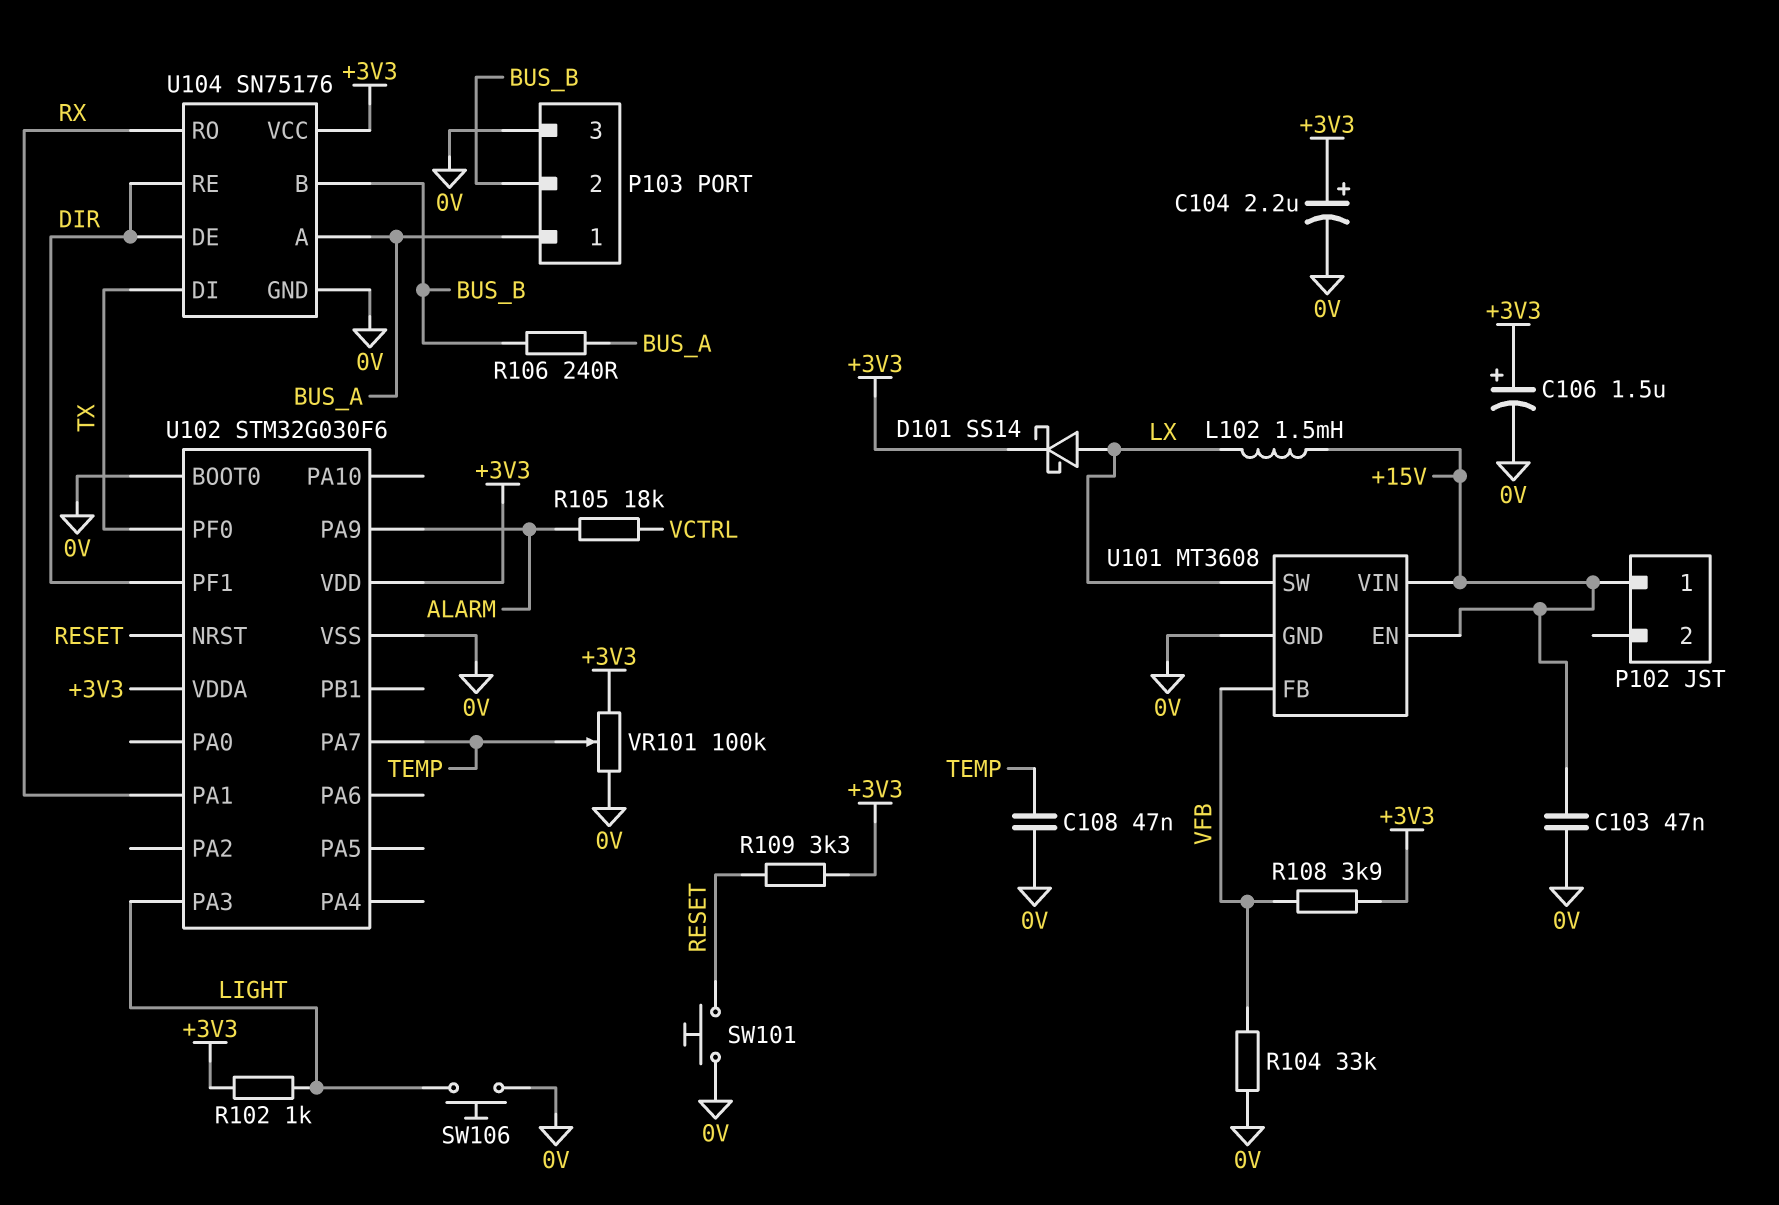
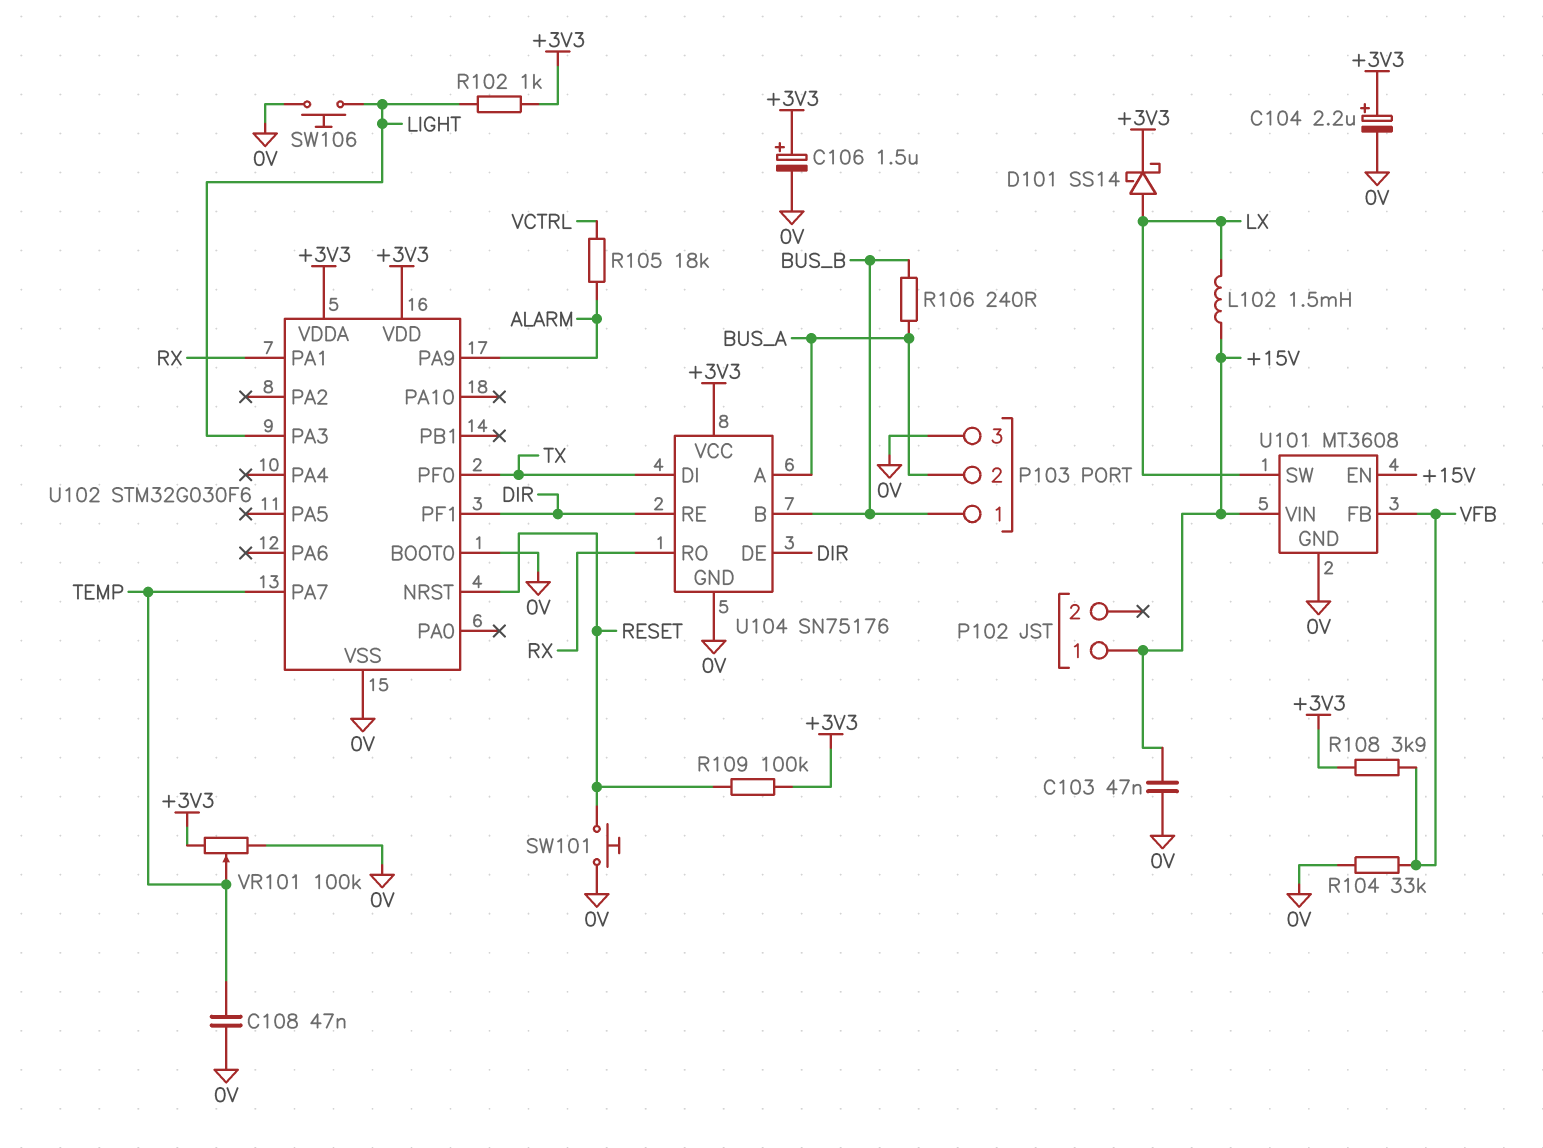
P103 pin 1: BUS_A -> BUS_B
P103 pin 2: BUS_B -> BUS_A
R109: 3.3k (+3V3, RESET) -> 100k (+3V3, RESET)

